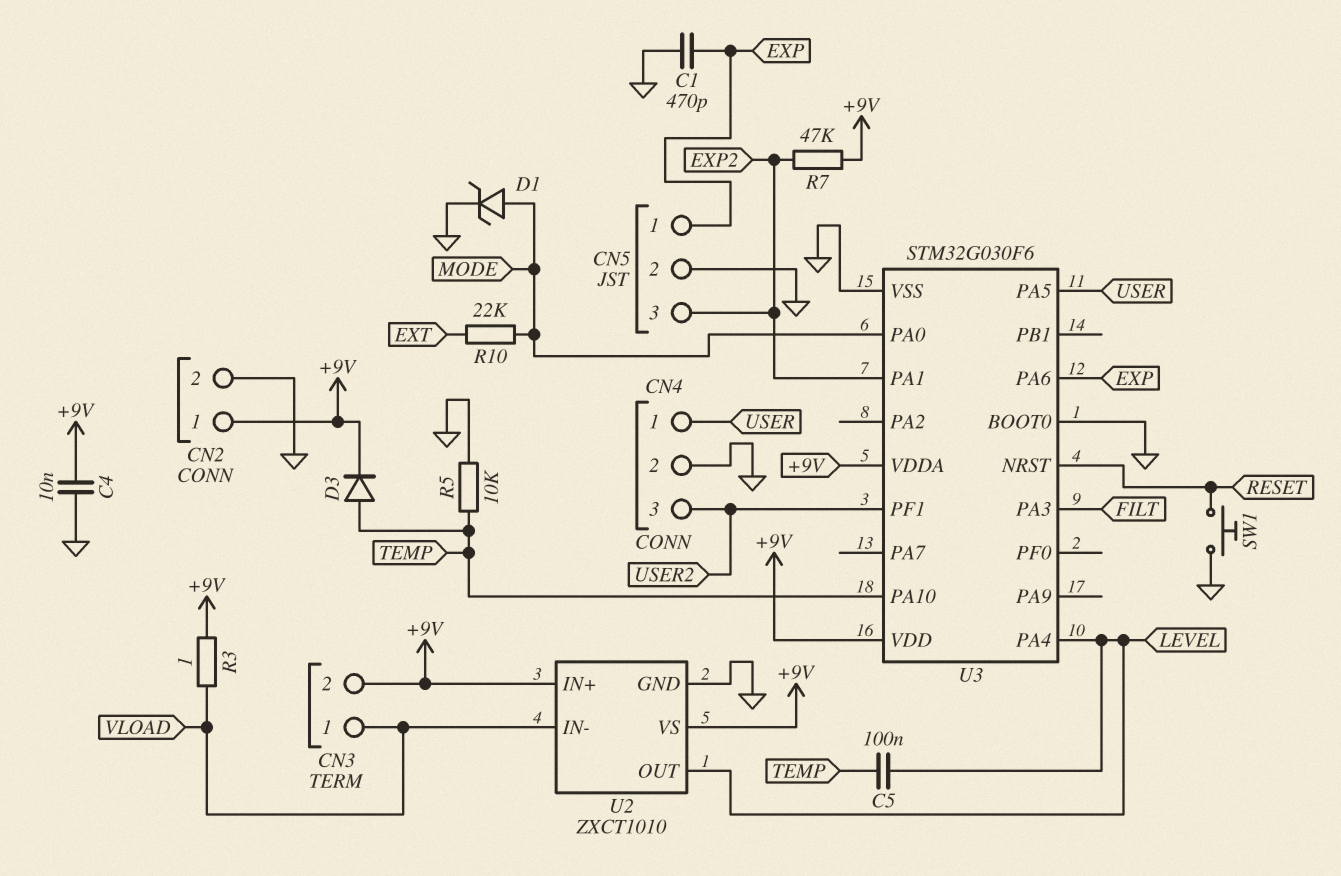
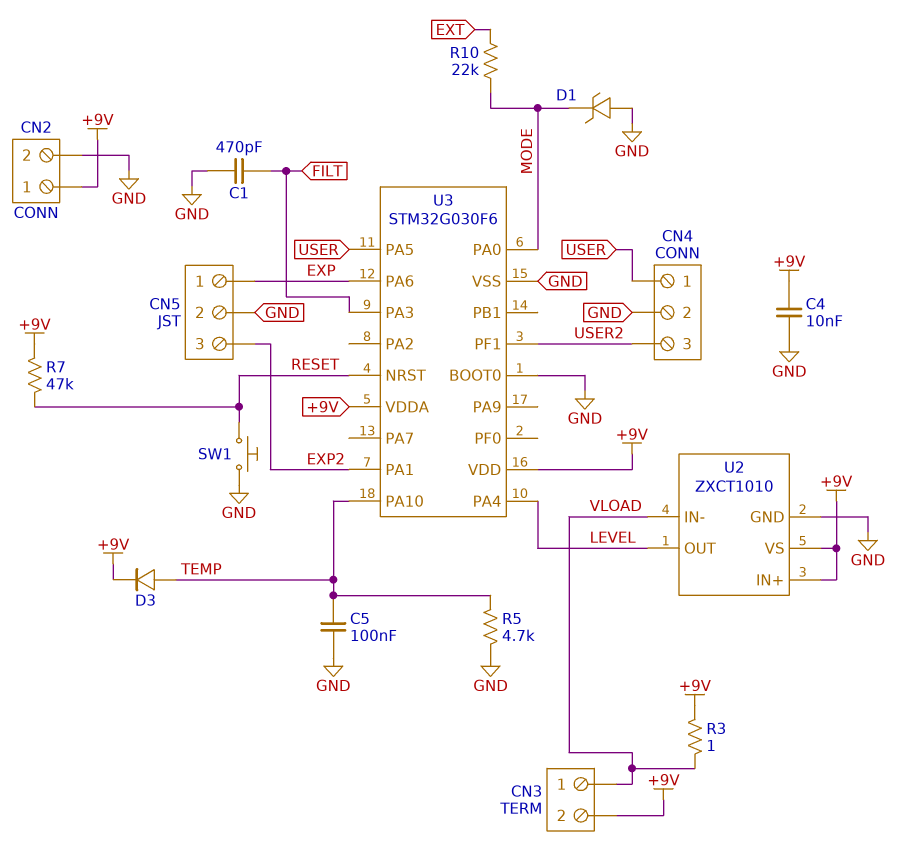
C1: 470pF (EXP, GND) -> 470pF (FILT, GND)
C5: 100nF (LEVEL, TEMP) -> 100nF (GND, TEMP)
D1: zener (A MODE, K GND) -> zener (A GND, K MODE)
R5: 10k (GND, TEMP) -> 4.7k (GND, TEMP)
R7: 47k (+9V, EXP2) -> 47k (+9V, RESET)

